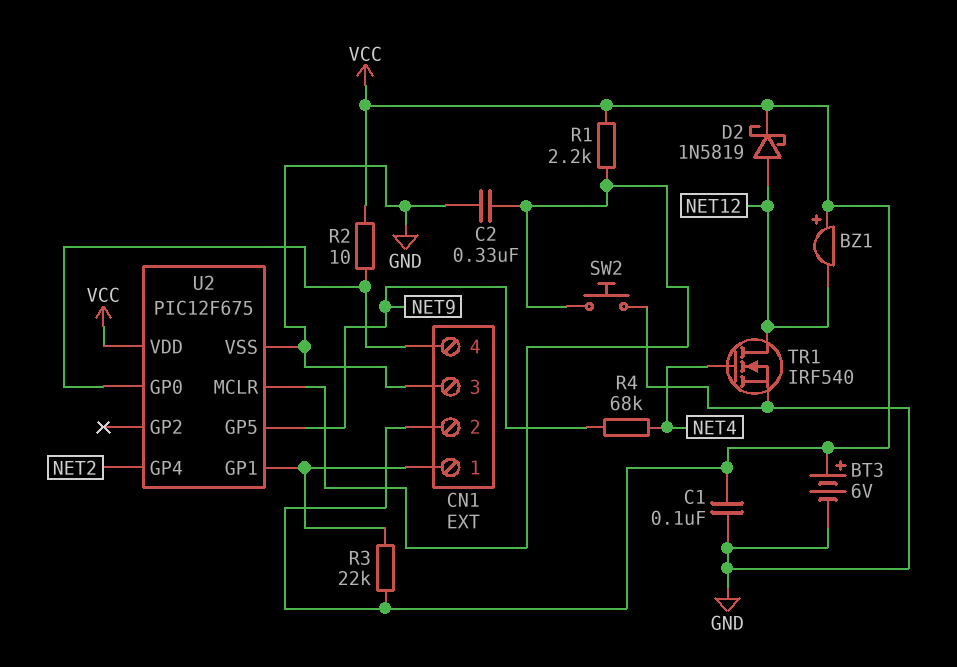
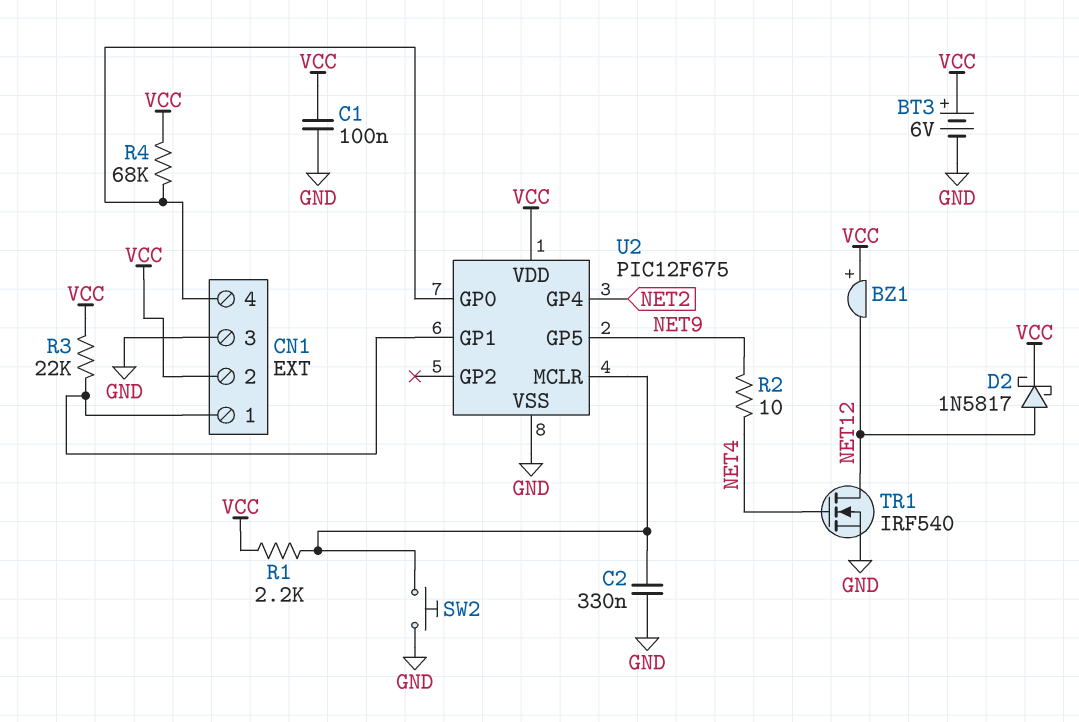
D2: schottky 1N5819 (A NET12, K VCC) -> schottky 1N5817 (A NET12, K VCC)
R2: 10 (CN1/4, VCC) -> 10 (NET4, NET9)
R4: 68k (NET4, NET9) -> 68k (CN1/4, VCC)

